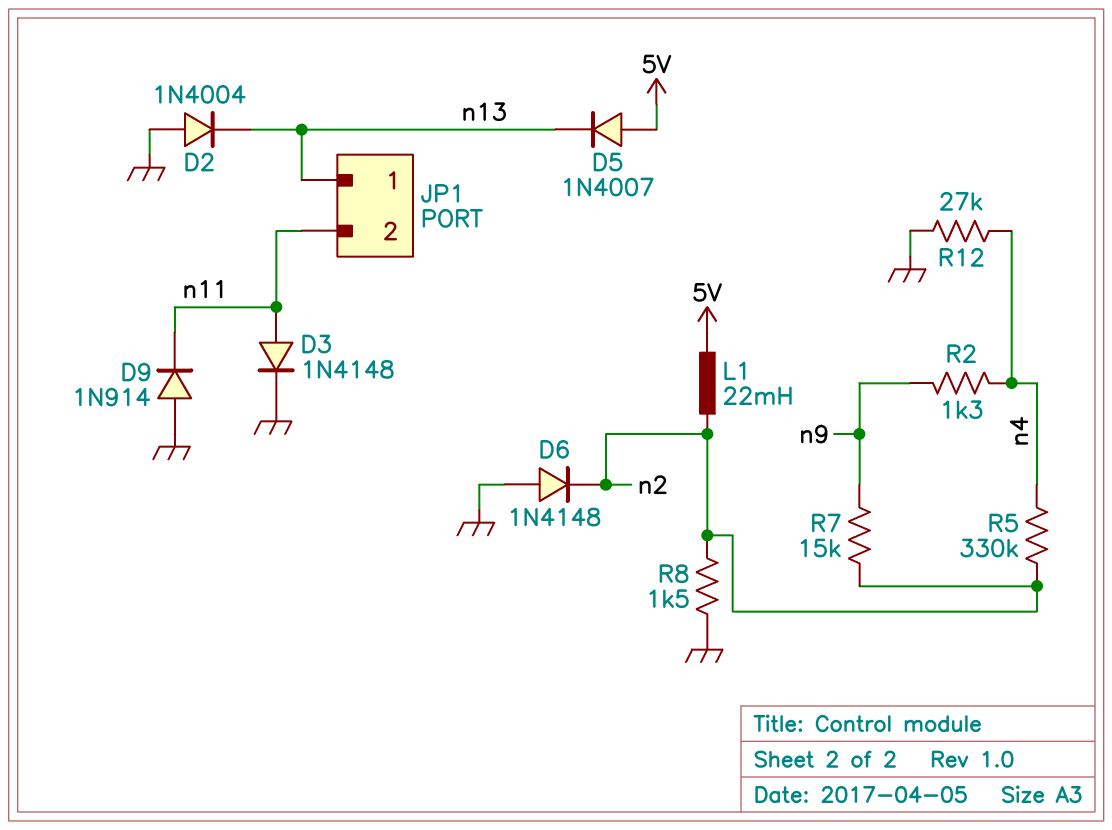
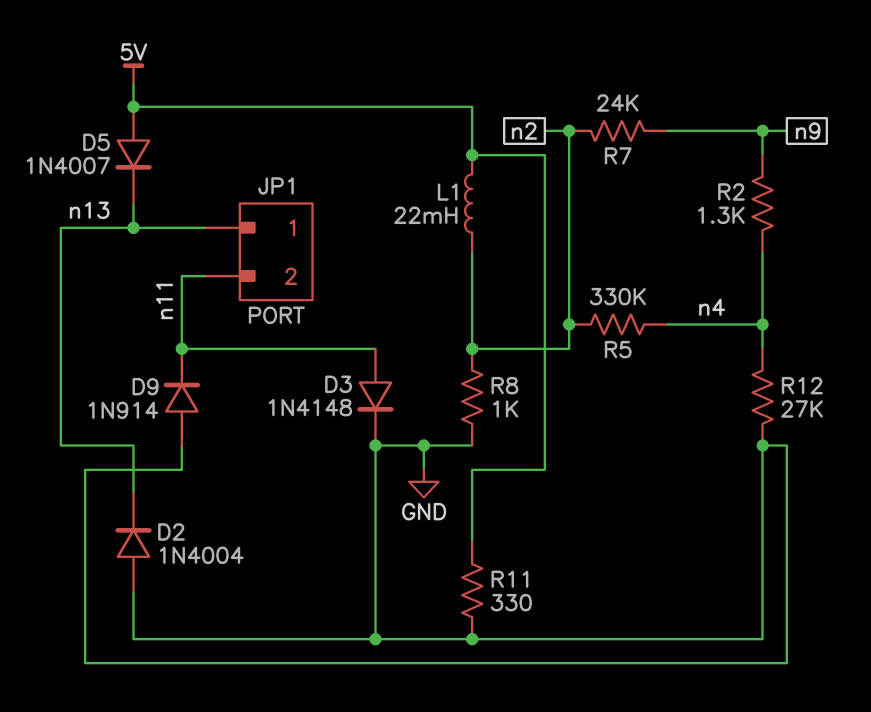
D6: diode 1N4148 (A GND, K n2) -> none
R7: 15k (n2, n9) -> 24k (n2, n9)
R8: 1.5k (GND, n2) -> 1k (GND, n2)
R11: none -> 330 (5V, GND)

